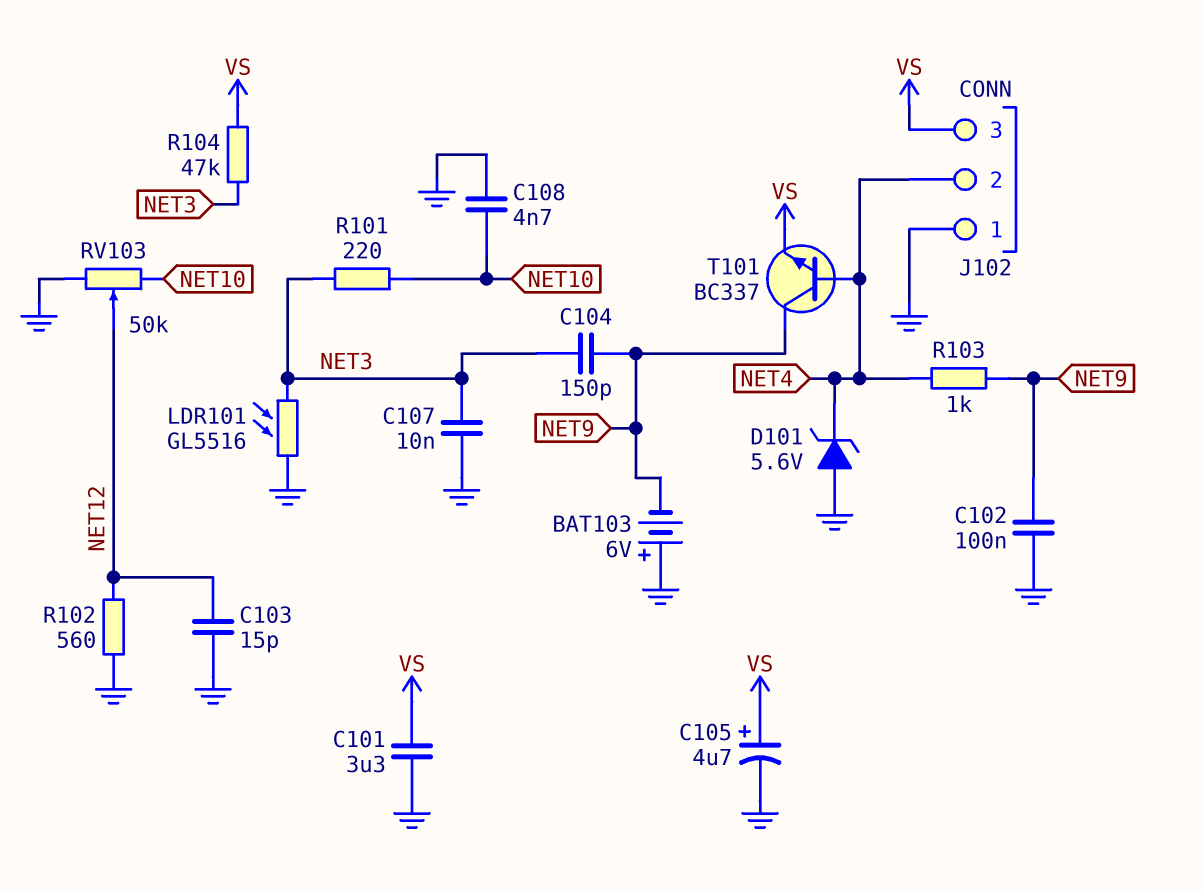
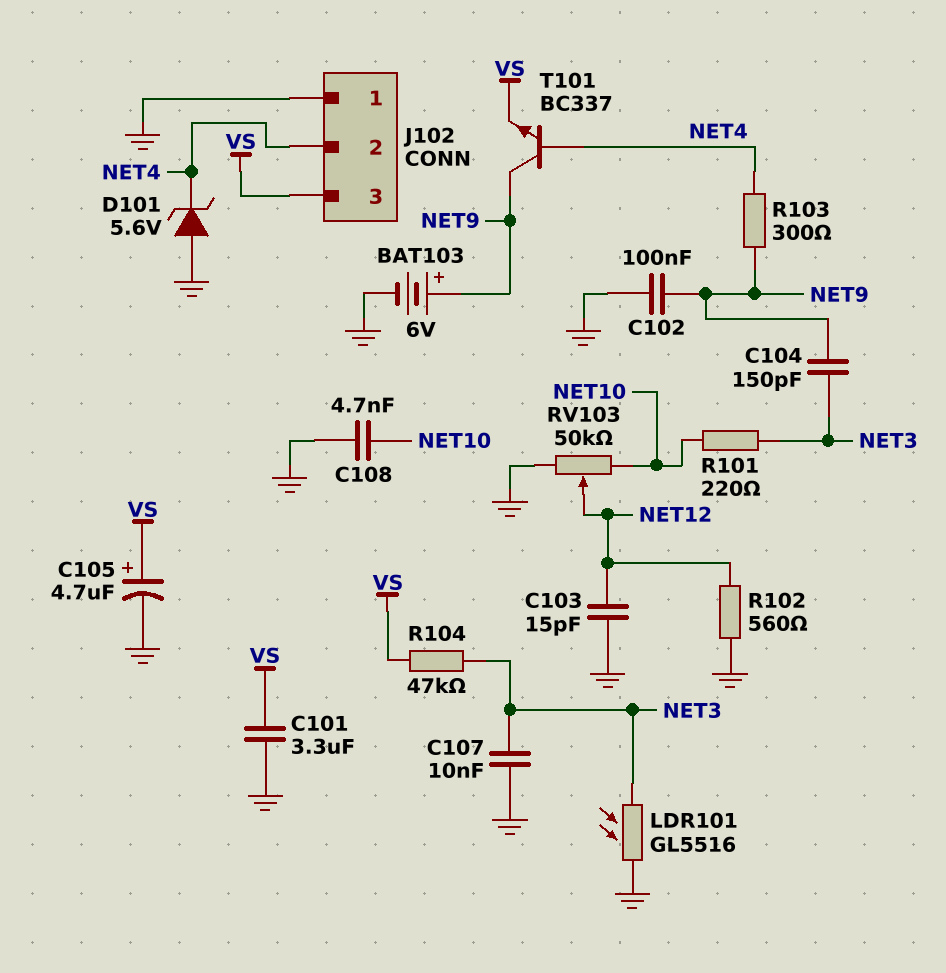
BAT103: 6V (plus GND, minus NET9) -> 6V (plus NET9, minus GND)
R103: 1k (NET4, NET9) -> 300 (NET4, NET9)

